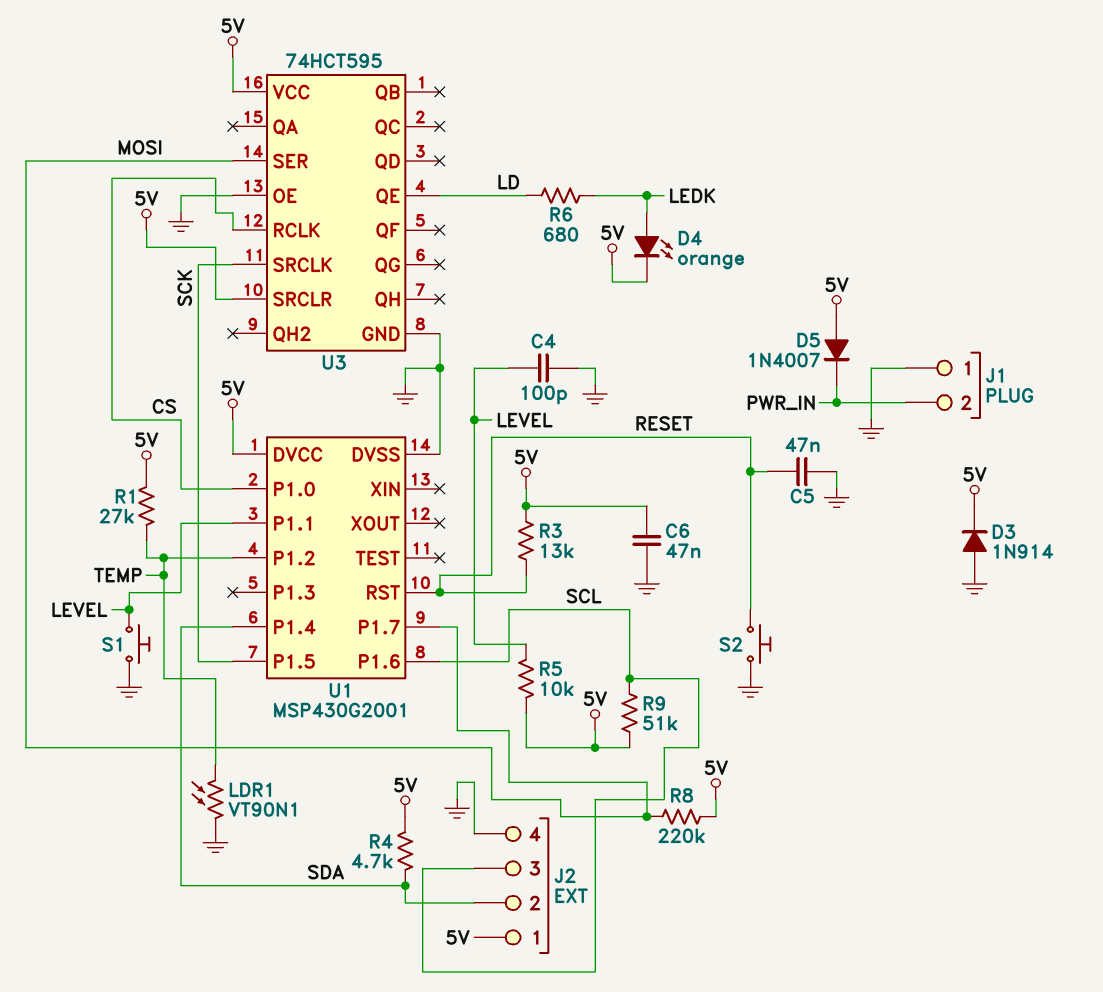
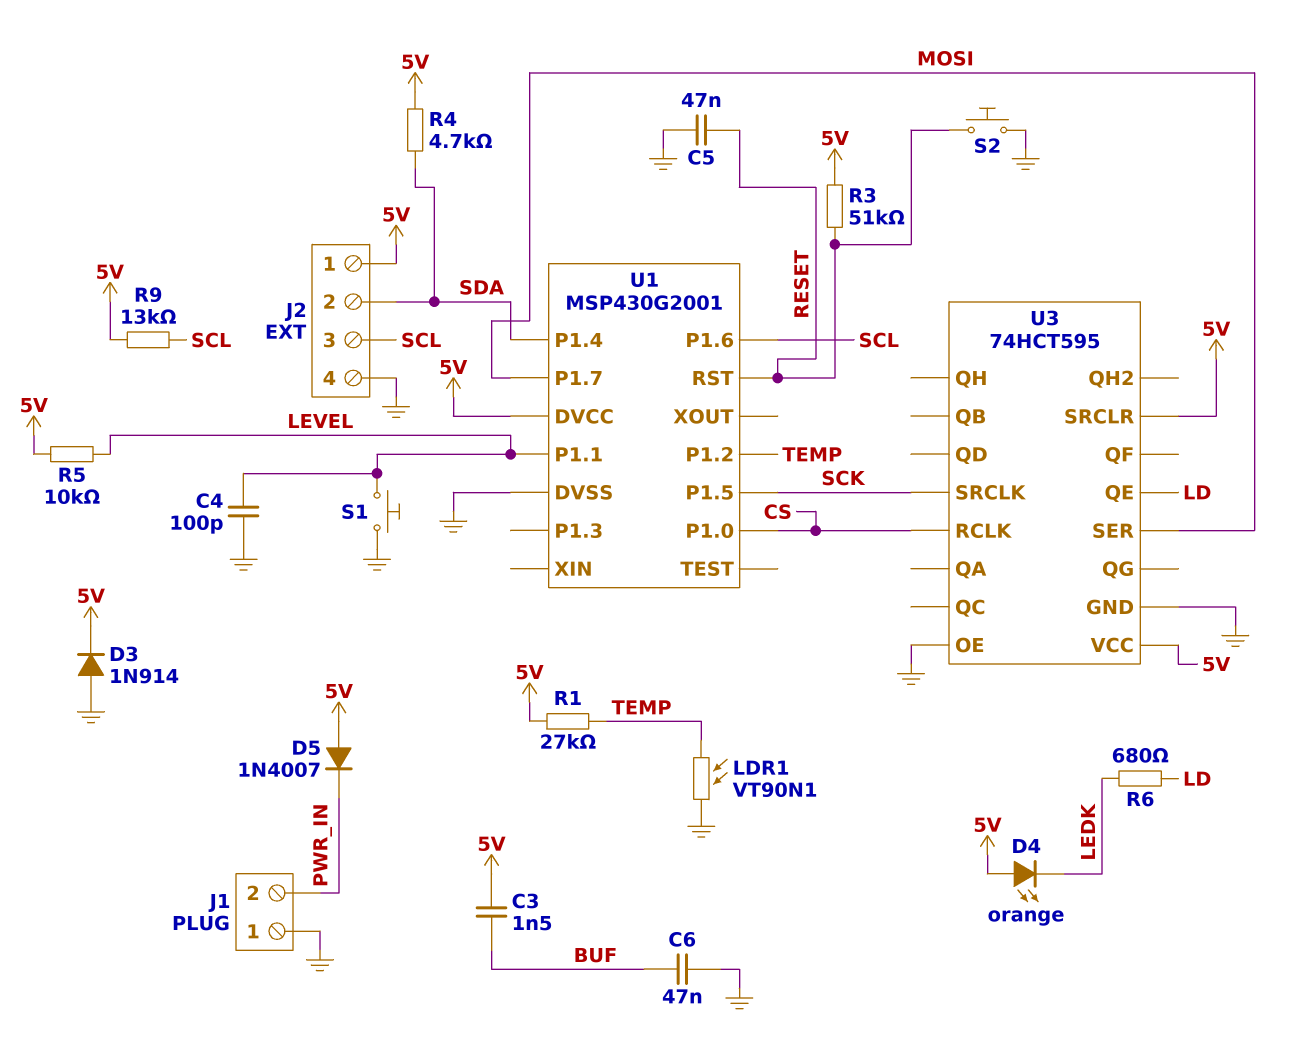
C3: none -> 1.5nF (5V, BUF)
C6: 47nF (5V, GND) -> 47nF (BUF, GND)
D4: LED orange (A LEDK, K 5V) -> LED orange (A 5V, K LEDK)
R3: 13k (5V, RESET) -> 51k (5V, RESET)
R8: 220k (5V, MOSI) -> none
R9: 51k (5V, SCL) -> 13k (5V, SCL)

